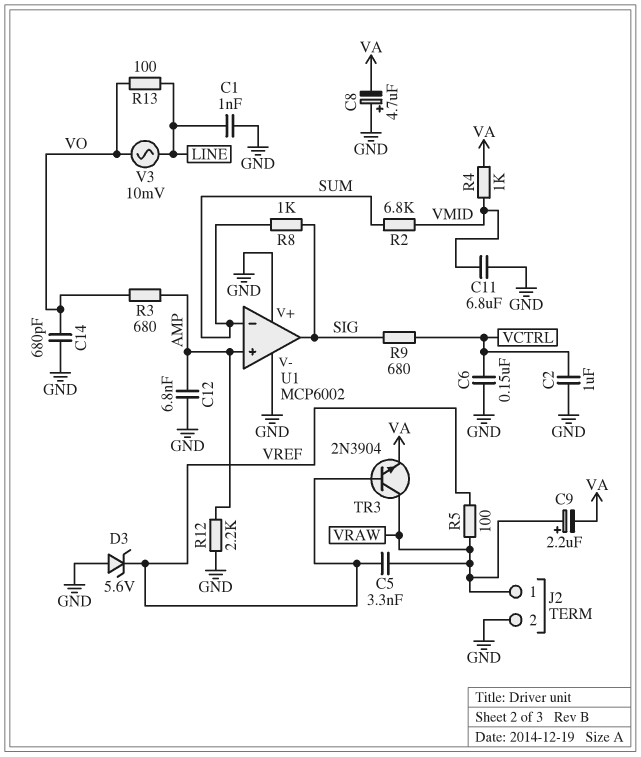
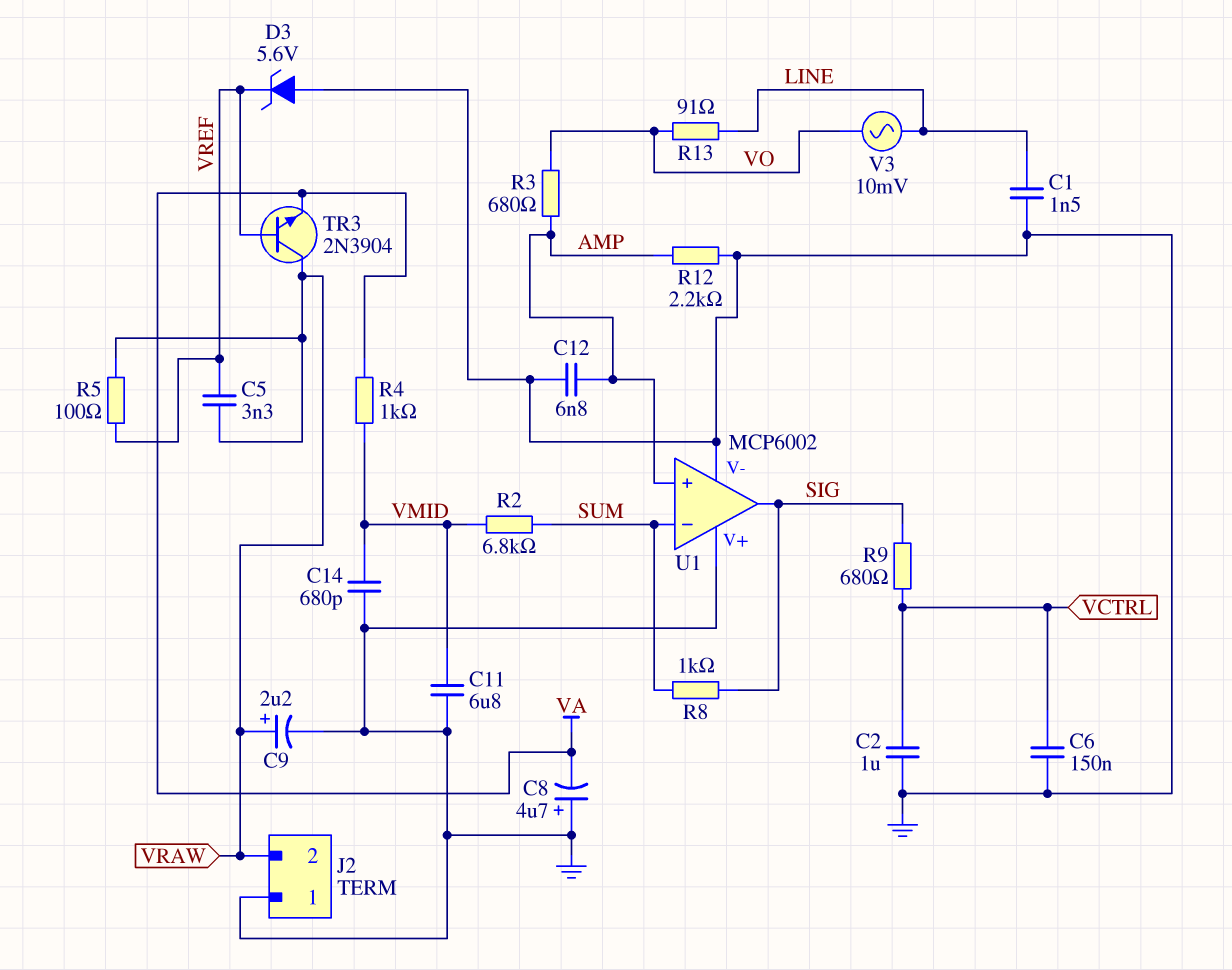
C1: 1nF (GND, LINE) -> 1.5nF (GND, LINE)
C9: 2.2uF (plus VRAW, minus VA) -> 2.2uF (plus VRAW, minus GND)
C14: 680pF (GND, VO) -> 680pF (GND, VMID)
J2 pin 1: VRAW -> GND
J2 pin 2: GND -> VRAW
R13: 100 (LINE, VO) -> 91 (LINE, VO)

